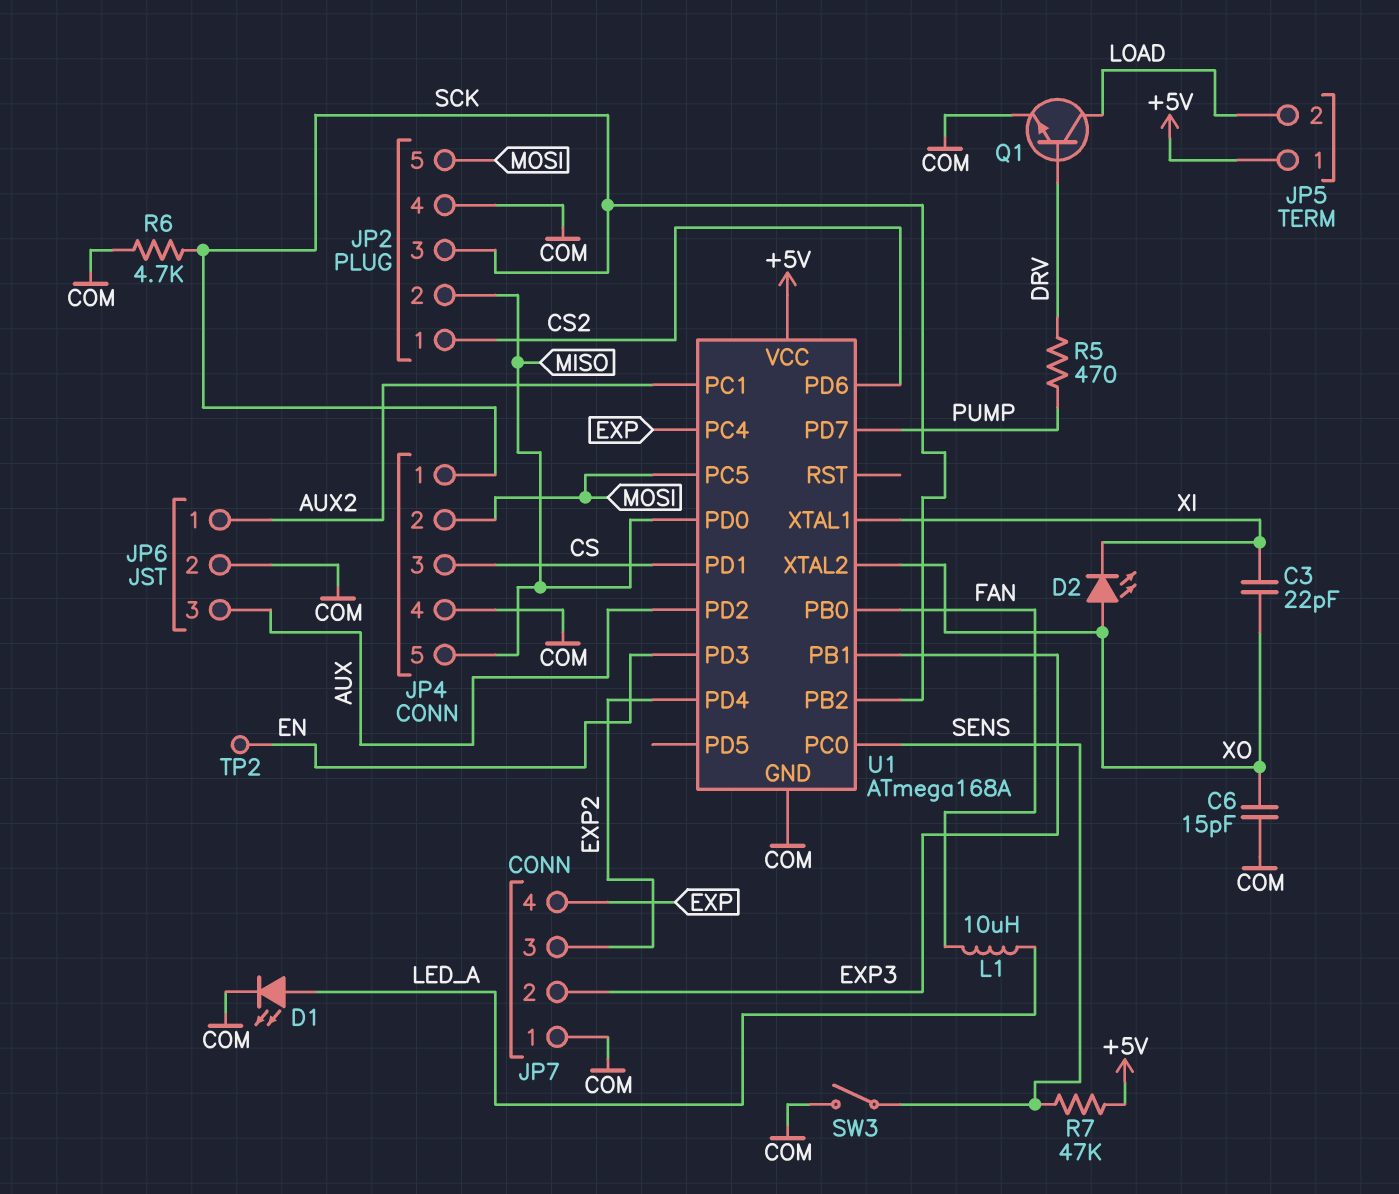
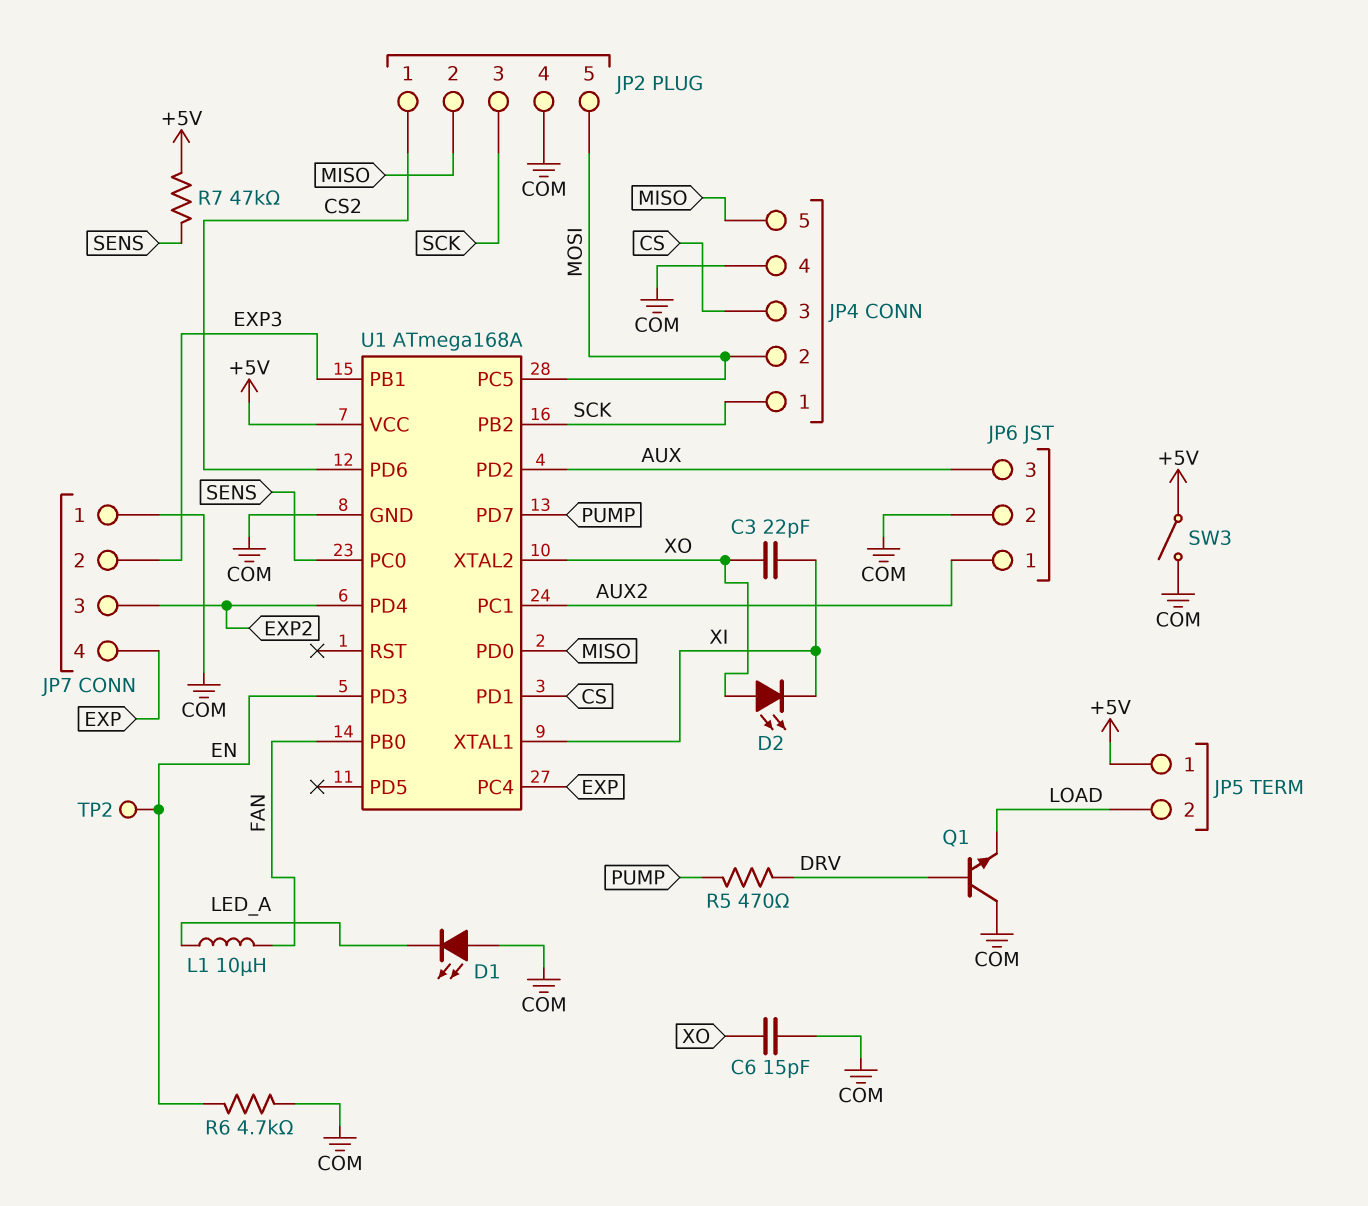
D1: LED (A LED_A, K COM) -> LED (A COM, K LED_A)
Q1: NPN (B DRV, C LOAD, E COM) -> NPN (B DRV, C COM, E LOAD)
R6: 4.7k (COM, SCK) -> 4.7k (COM, EN)
SW3: switch (COM, SENS) -> switch (+5V, COM)

